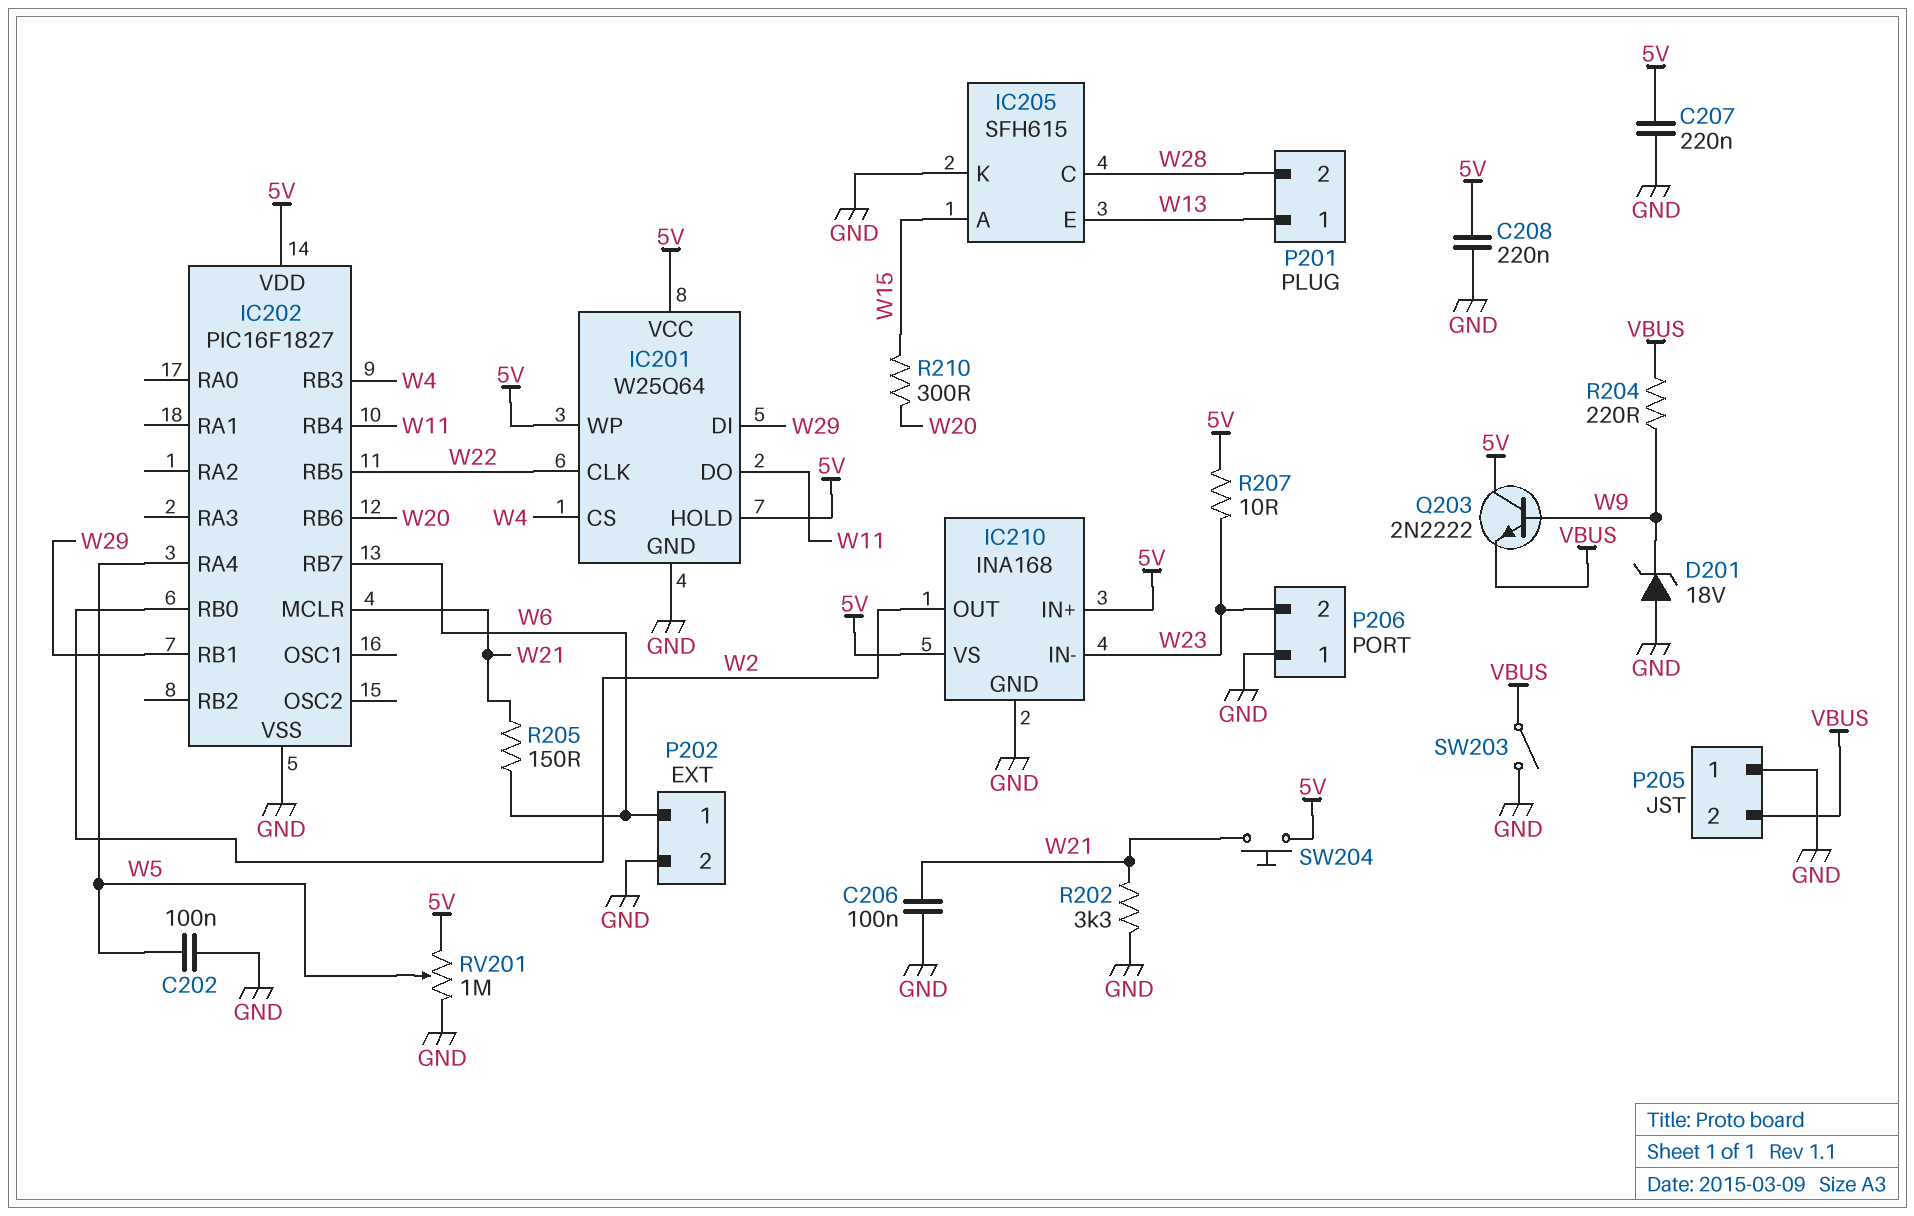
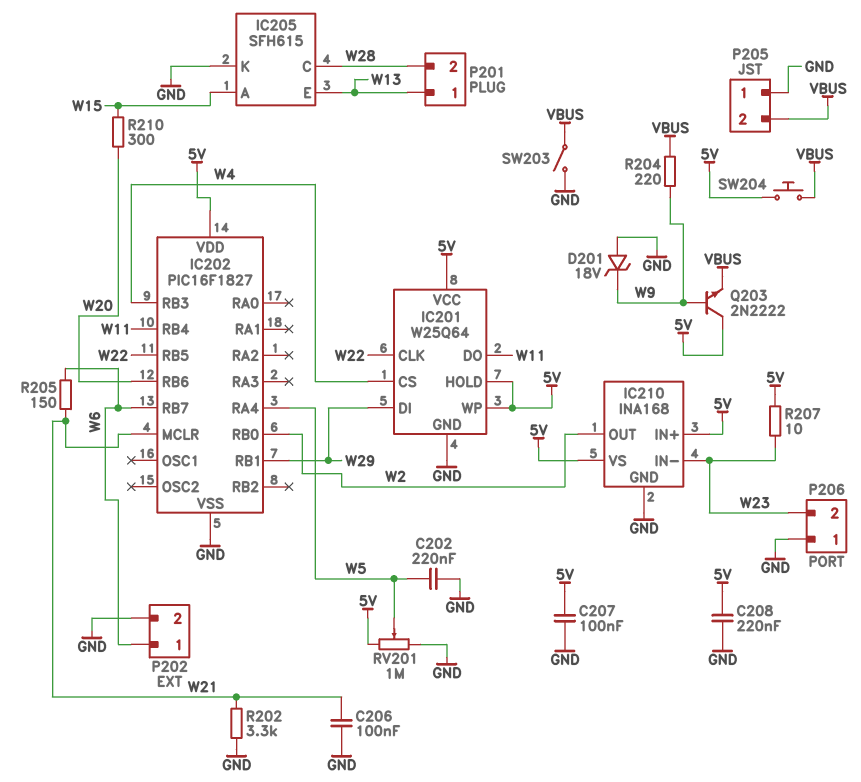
C202: 100nF (GND, W5) -> 220nF (GND, W5)
C207: 220nF (5V, GND) -> 100nF (5V, GND)
SW204: button (5V, W21) -> button (5V, VBUS)

